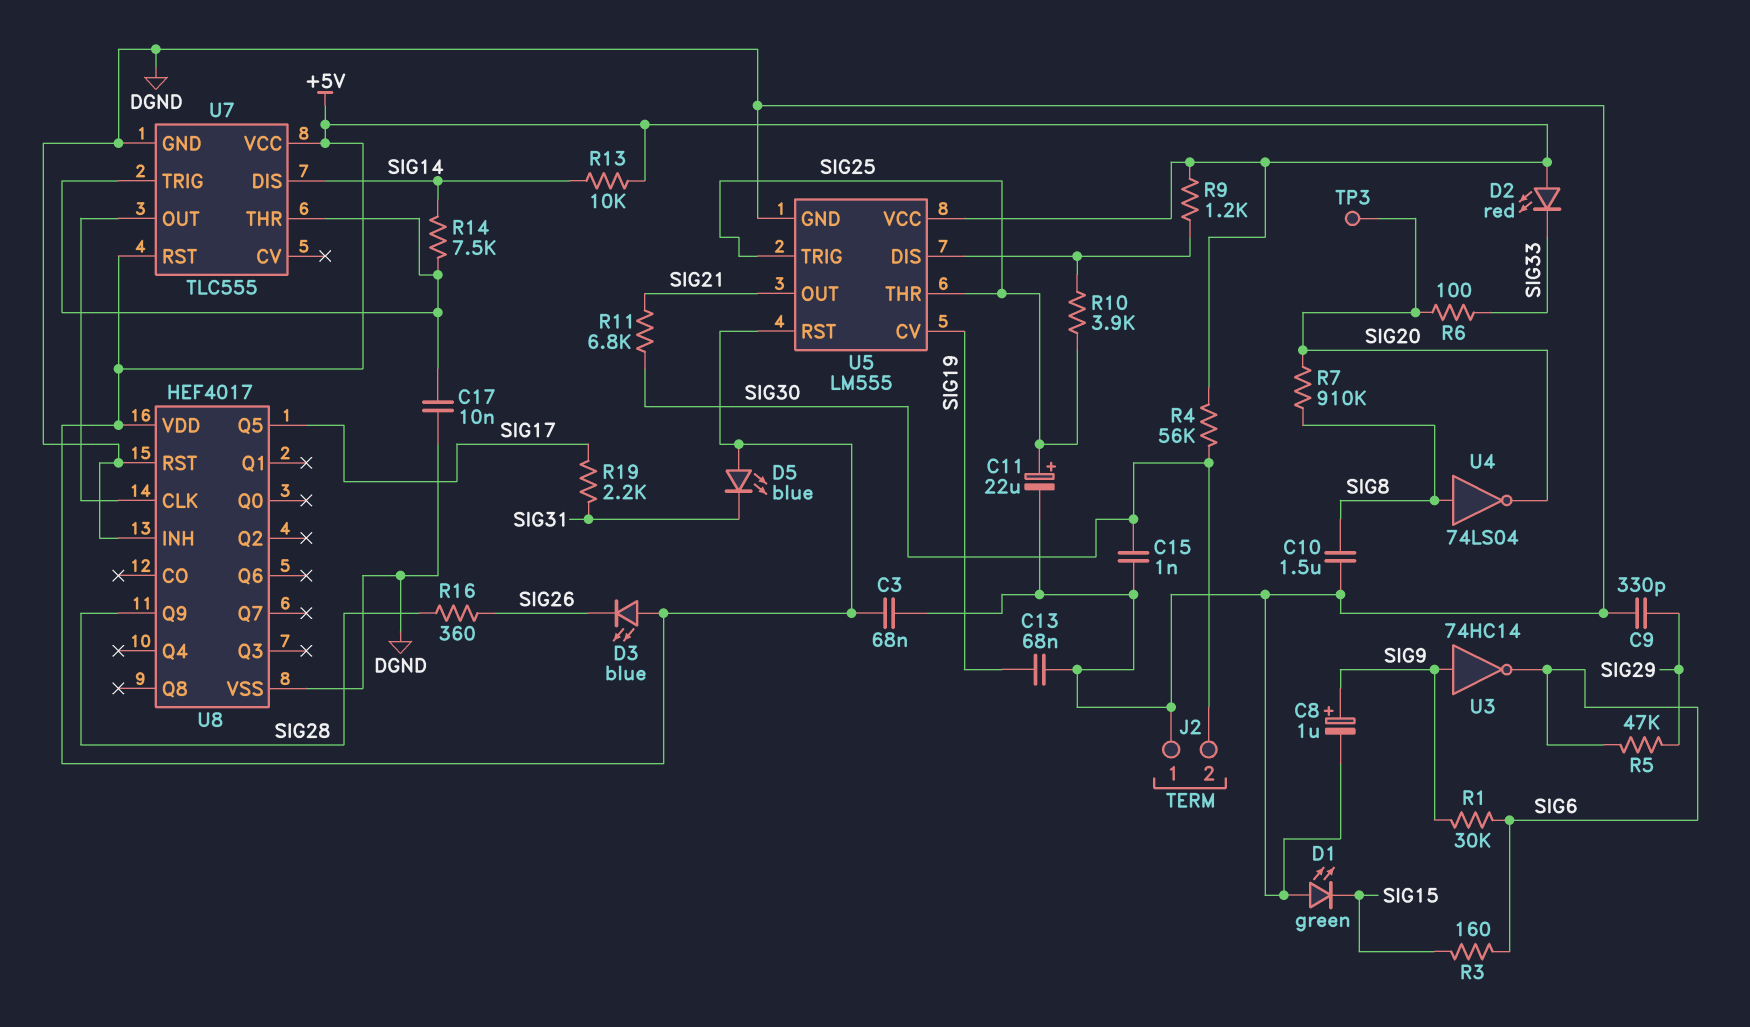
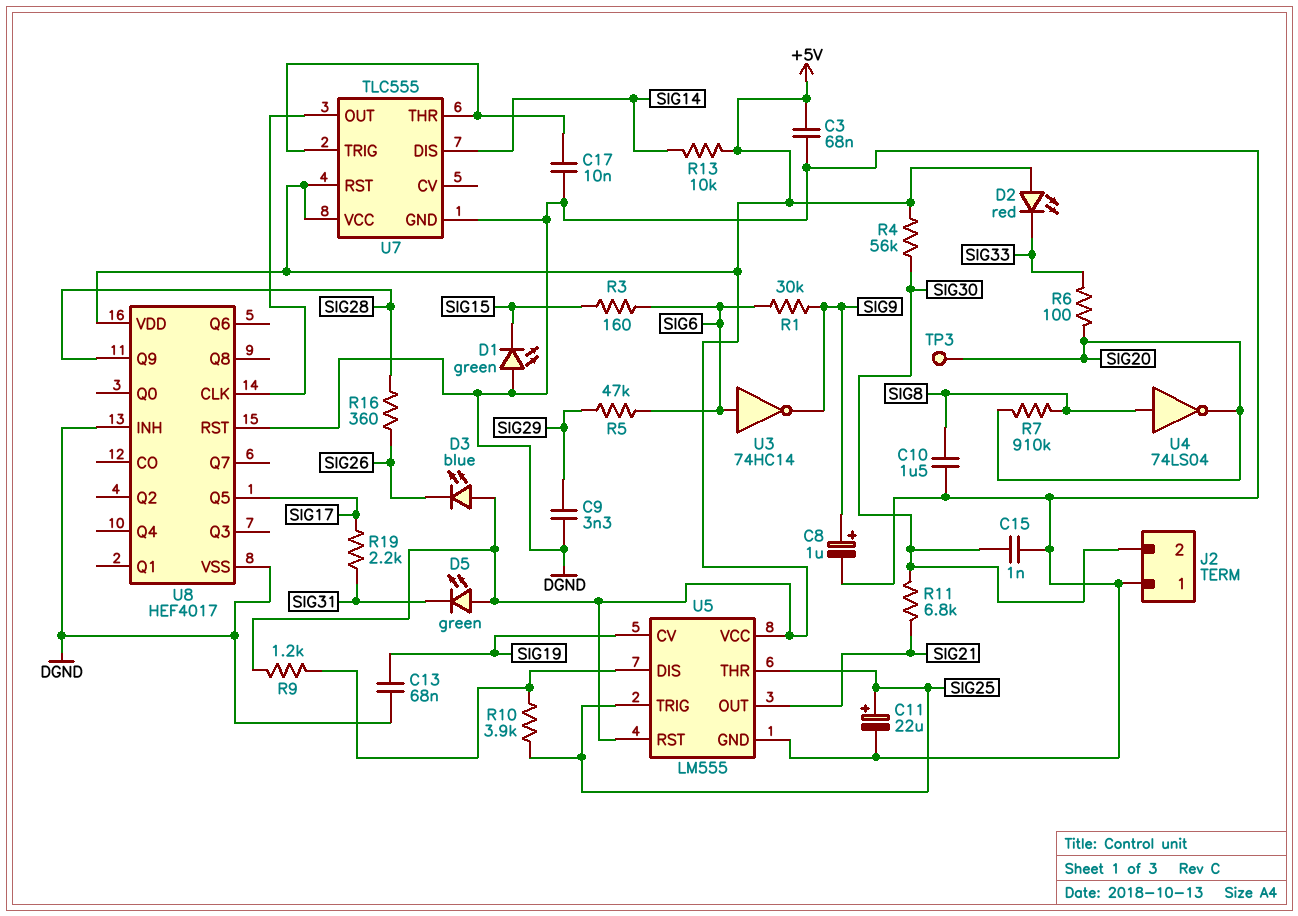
C9: 330pF (DGND, SIG29) -> 3.3nF (DGND, SIG29)
D5: LED blue (A +5V, K SIG31) -> LED green (A +5V, K SIG31)
R14: 7.5k (SIG14, U7/THR) -> none
U3: NOT 74HC14 (in SIG9, out SIG6) -> NOT 74HC14 (in SIG6, out SIG9)

